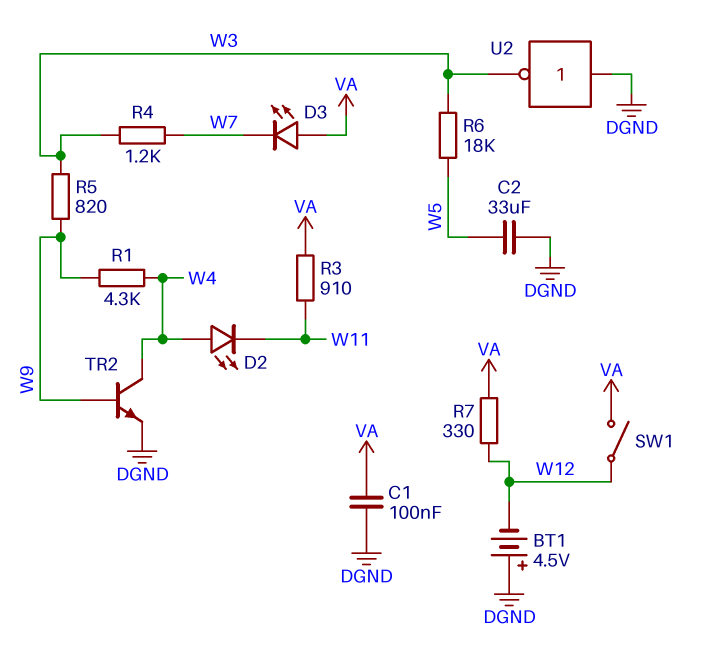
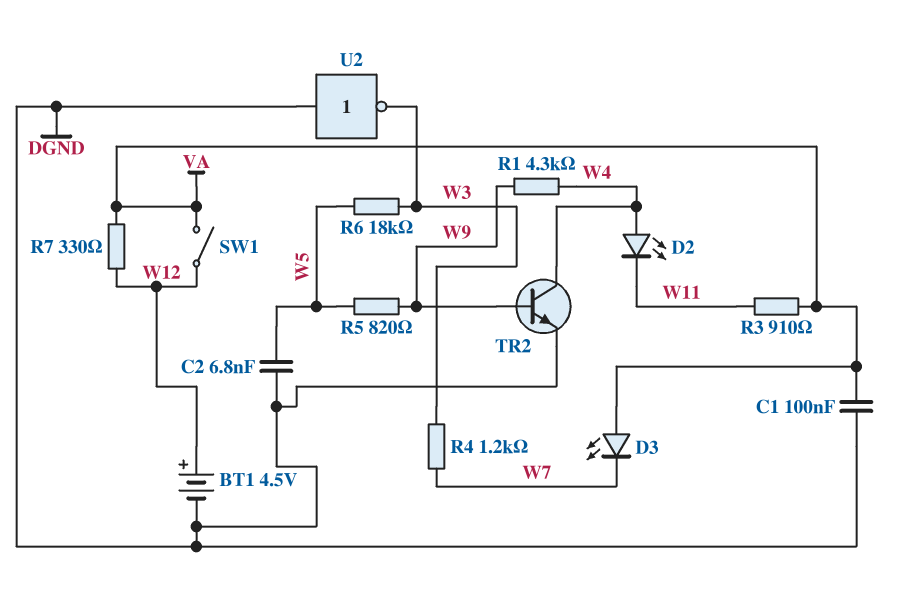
BT1: 4.5V (plus DGND, minus W12) -> 4.5V (plus W12, minus DGND)
C2: 33uF (DGND, W5) -> 6.8nF (DGND, W5)
R5: 820 (W3, W9) -> 820 (W5, W9)

